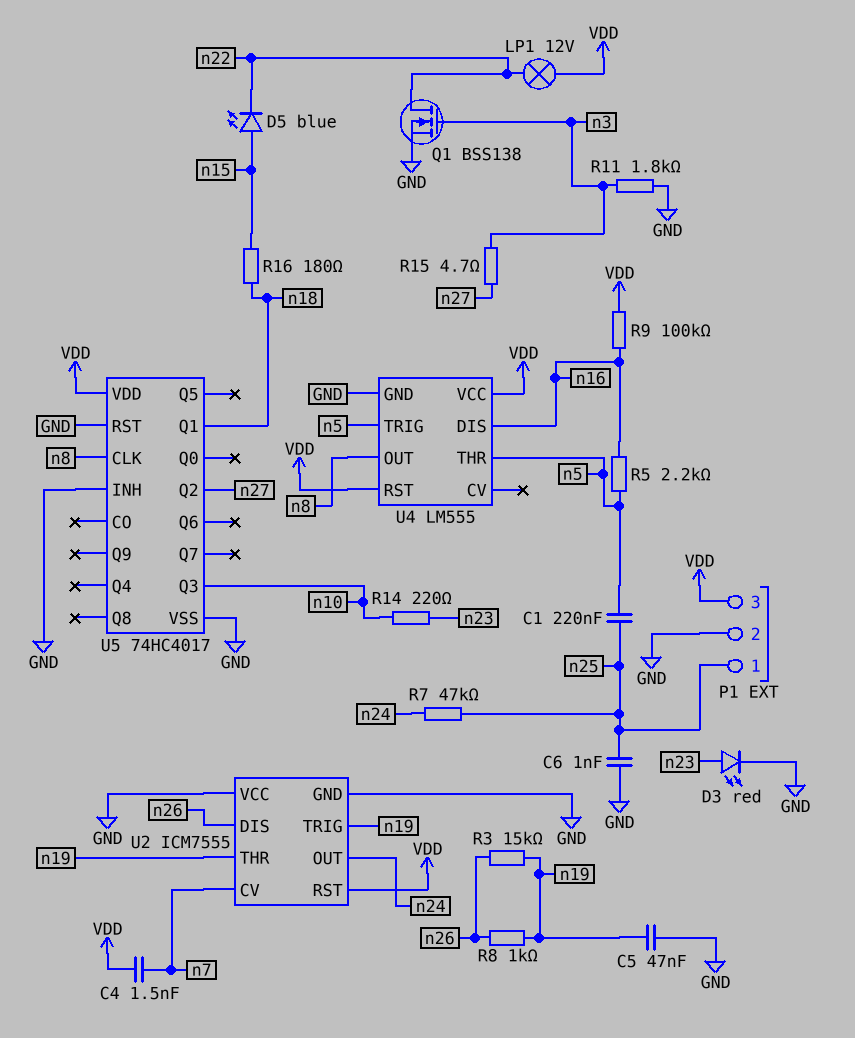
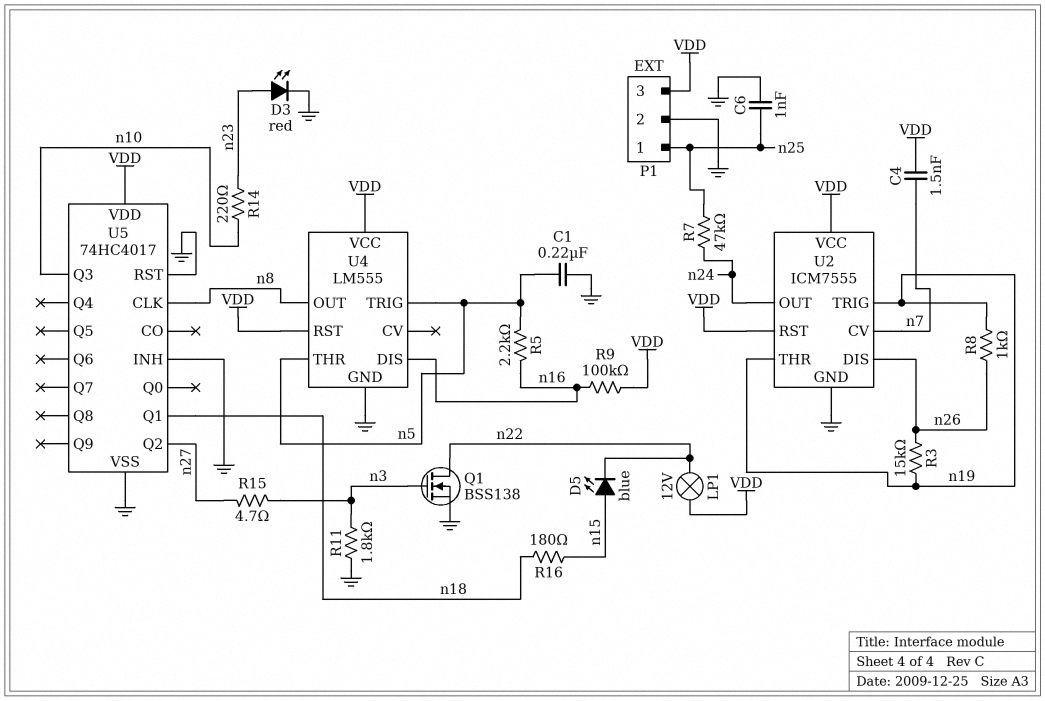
C1: 220nF (n5, n25) -> 220nF (GND, n5)
C5: 47nF (GND, n19) -> none
U2 pin VCC: GND -> VDD

